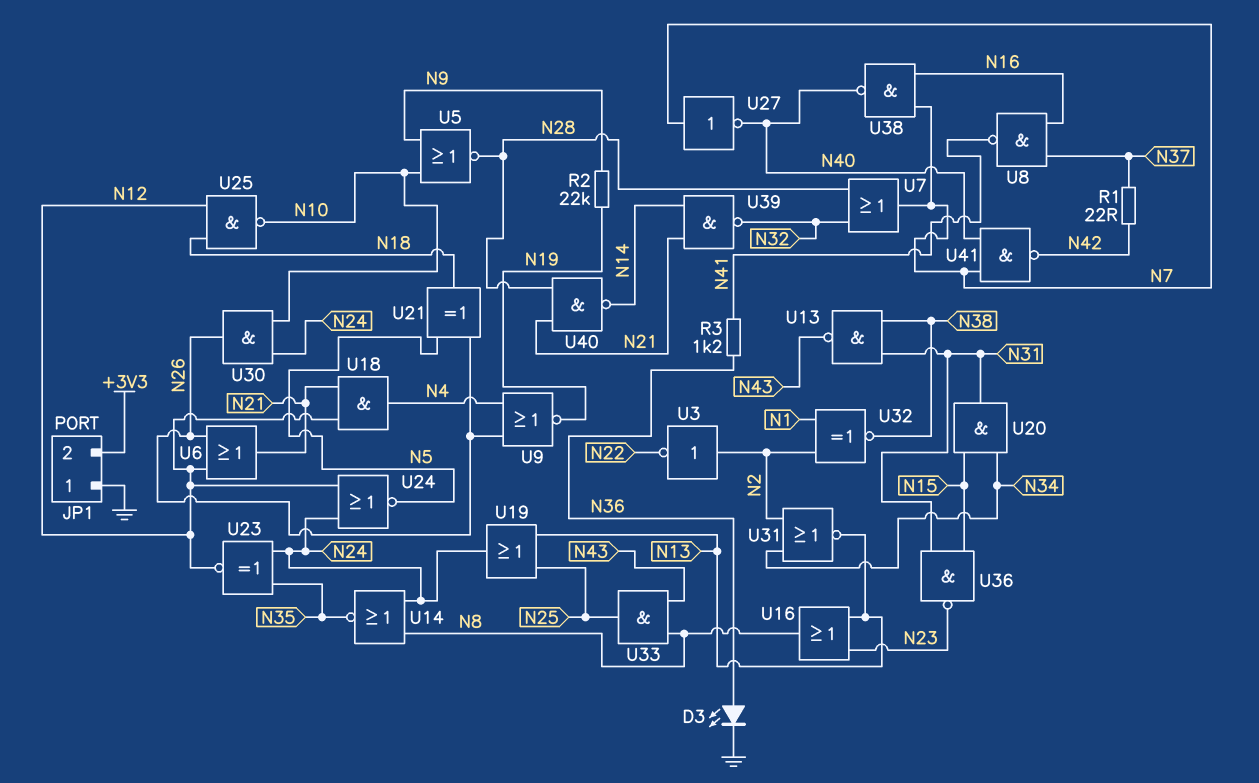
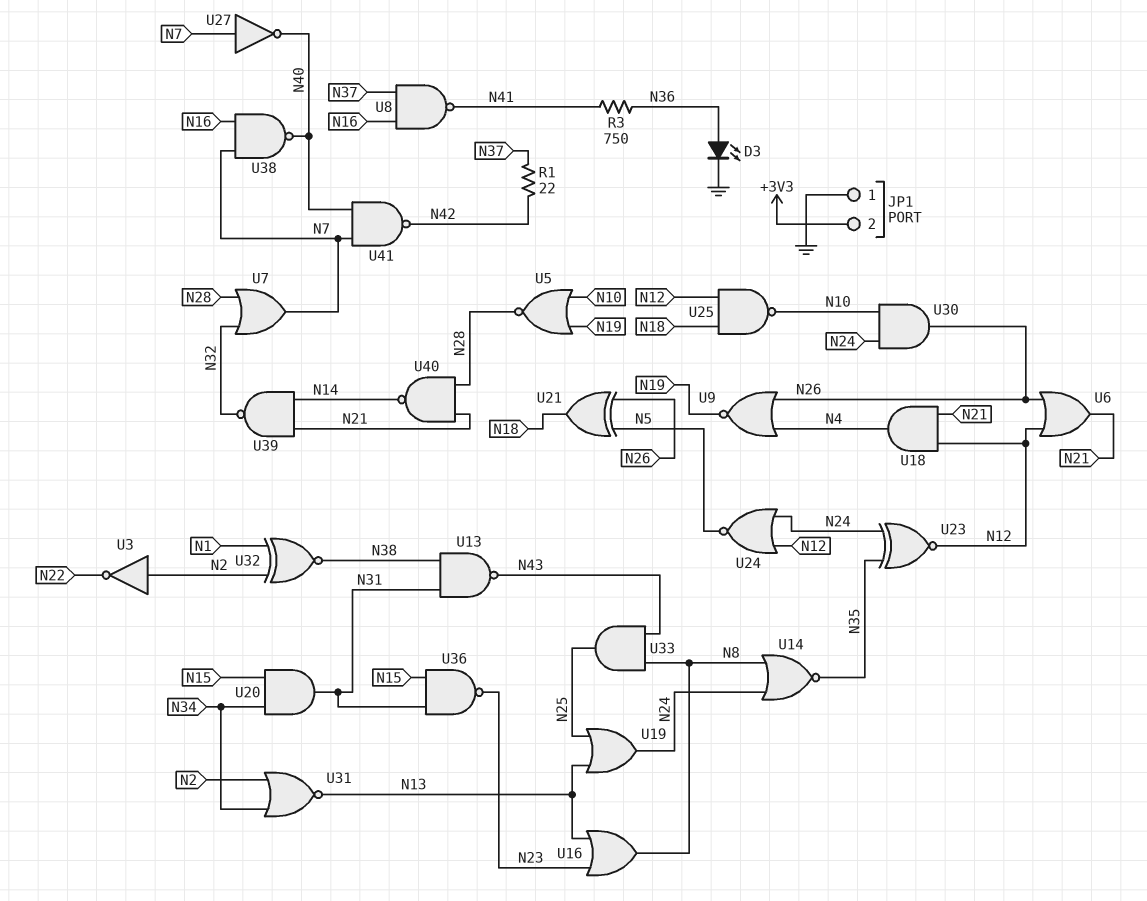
R2: 22k (N9, N19) -> none
R3: 1.2k (N36, N41) -> 750 (N36, N41)
U5: NOR (in N9, in N10, out N28) -> NOR (in N10, in N19, out N28)

